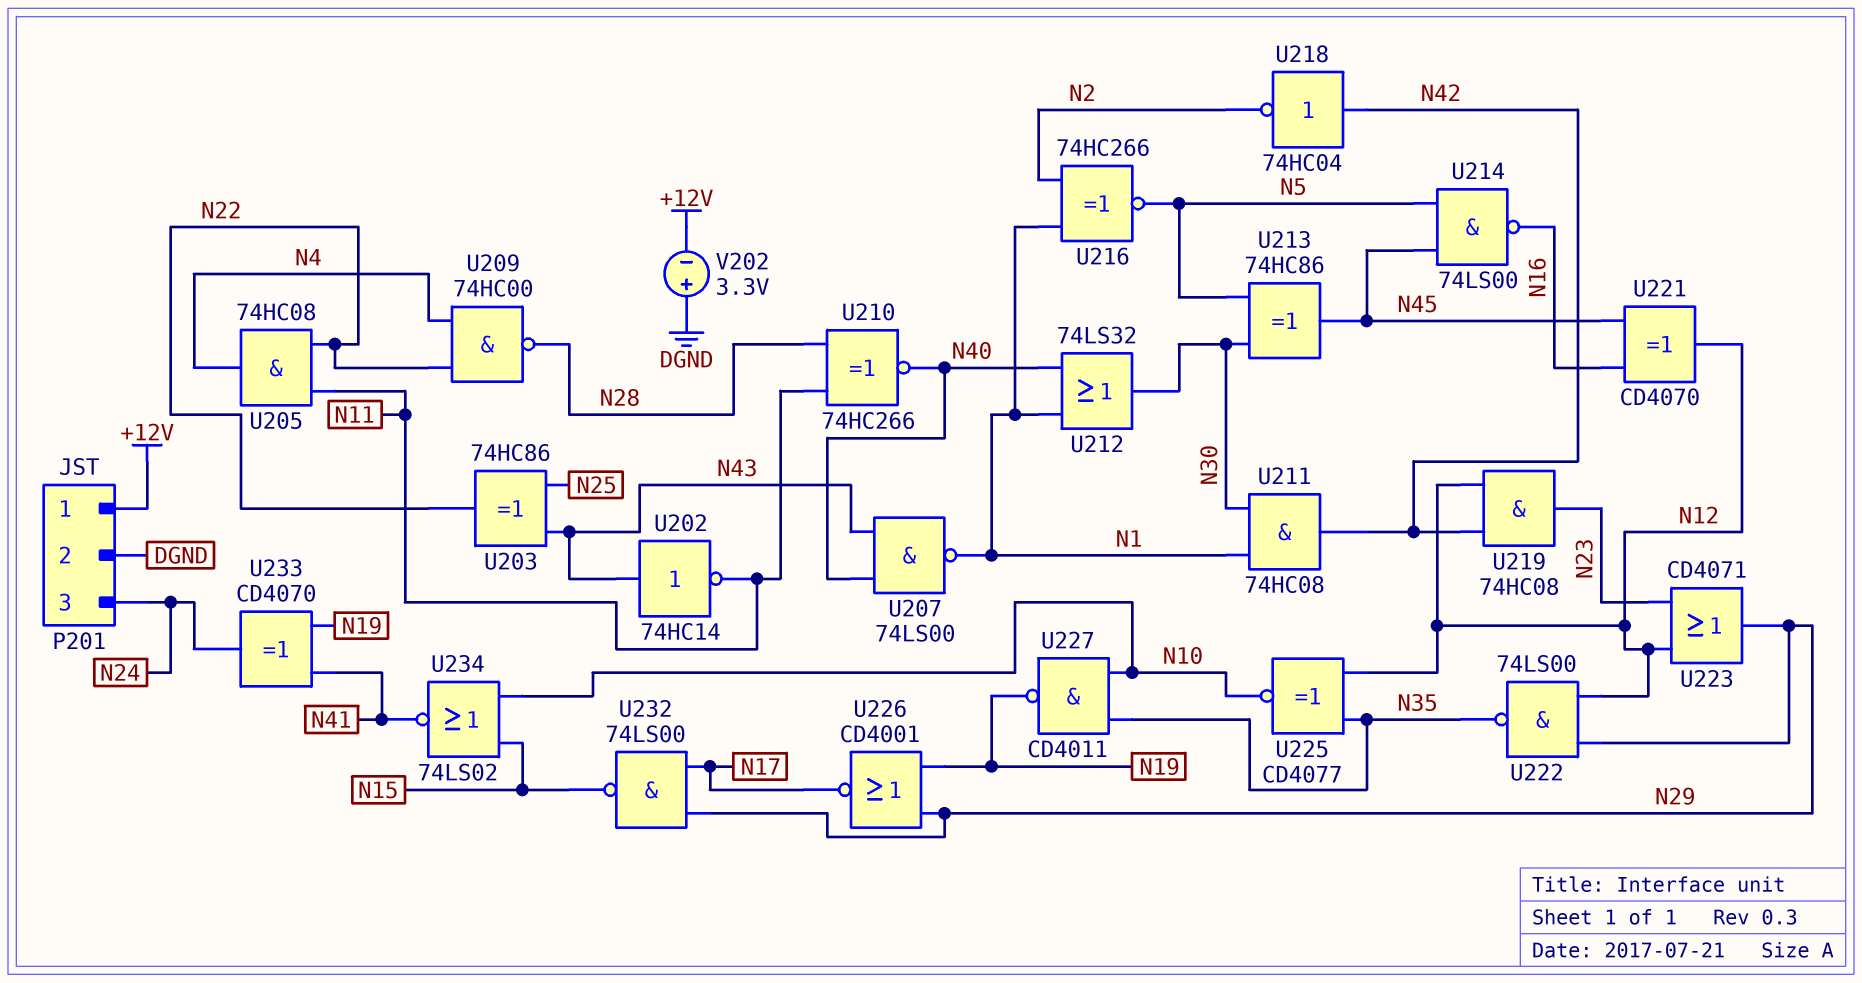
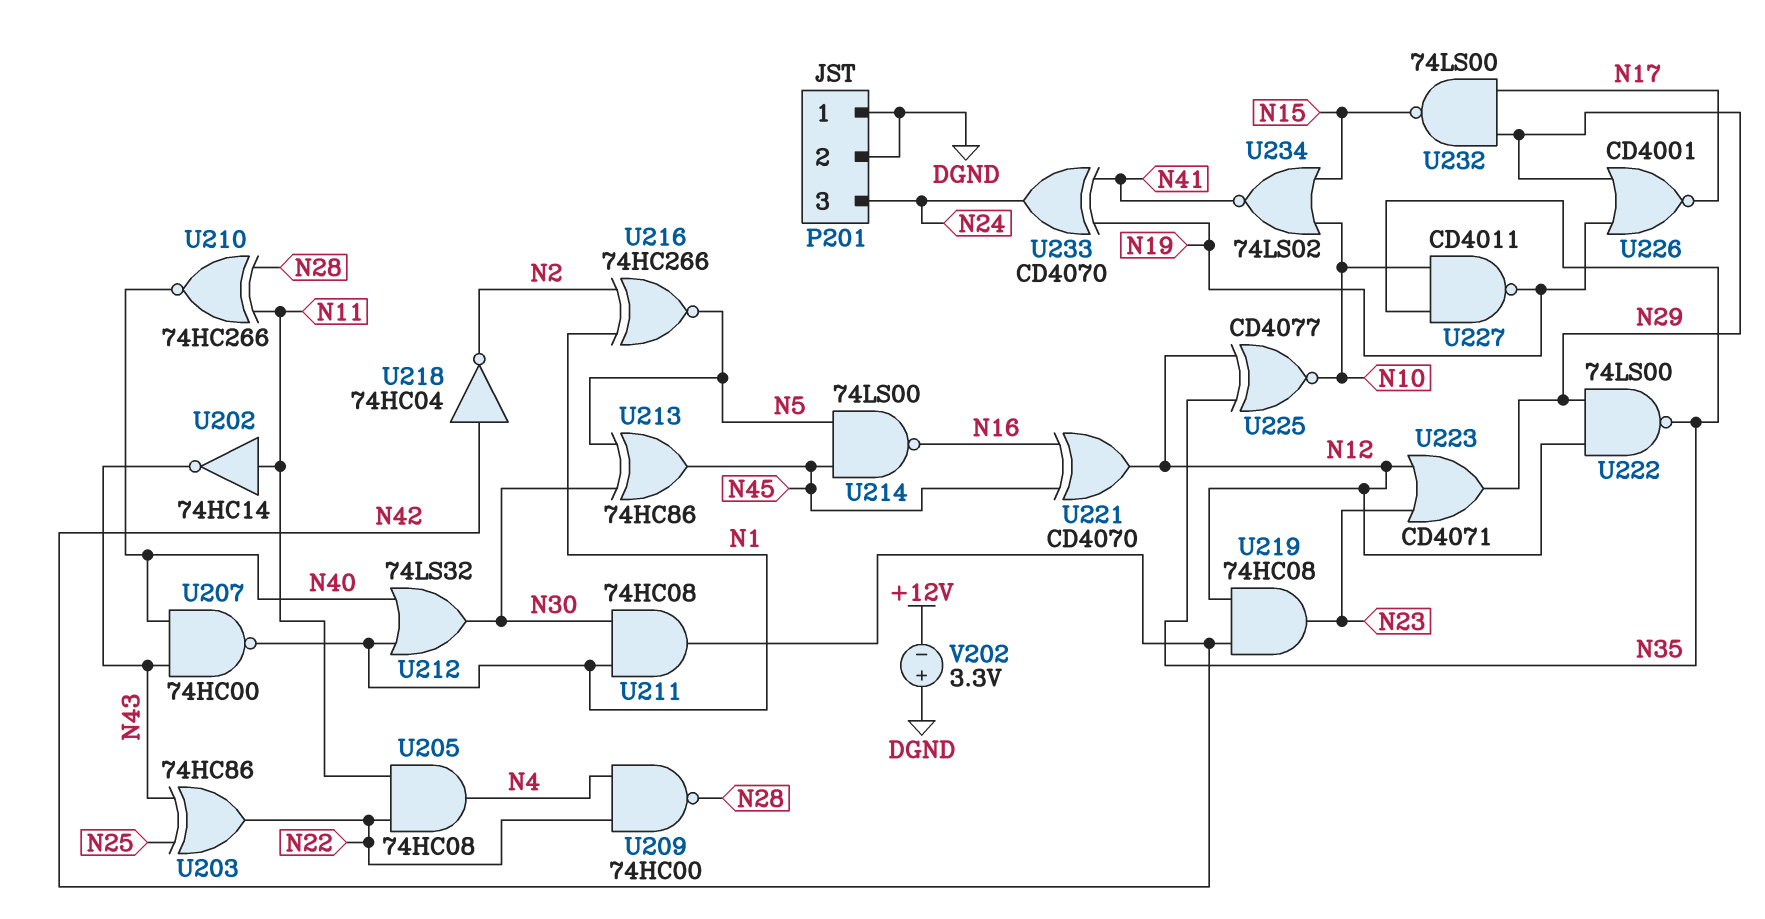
P201 pin 1: +12V -> DGND
U202: NOT 74HC14 (in N43, out N11) -> NOT 74HC14 (in N11, out N43)
U207: NAND 74LS00 (in N40, in N43, out N1) -> NAND 74HC00 (in N40, in N43, out N1)

